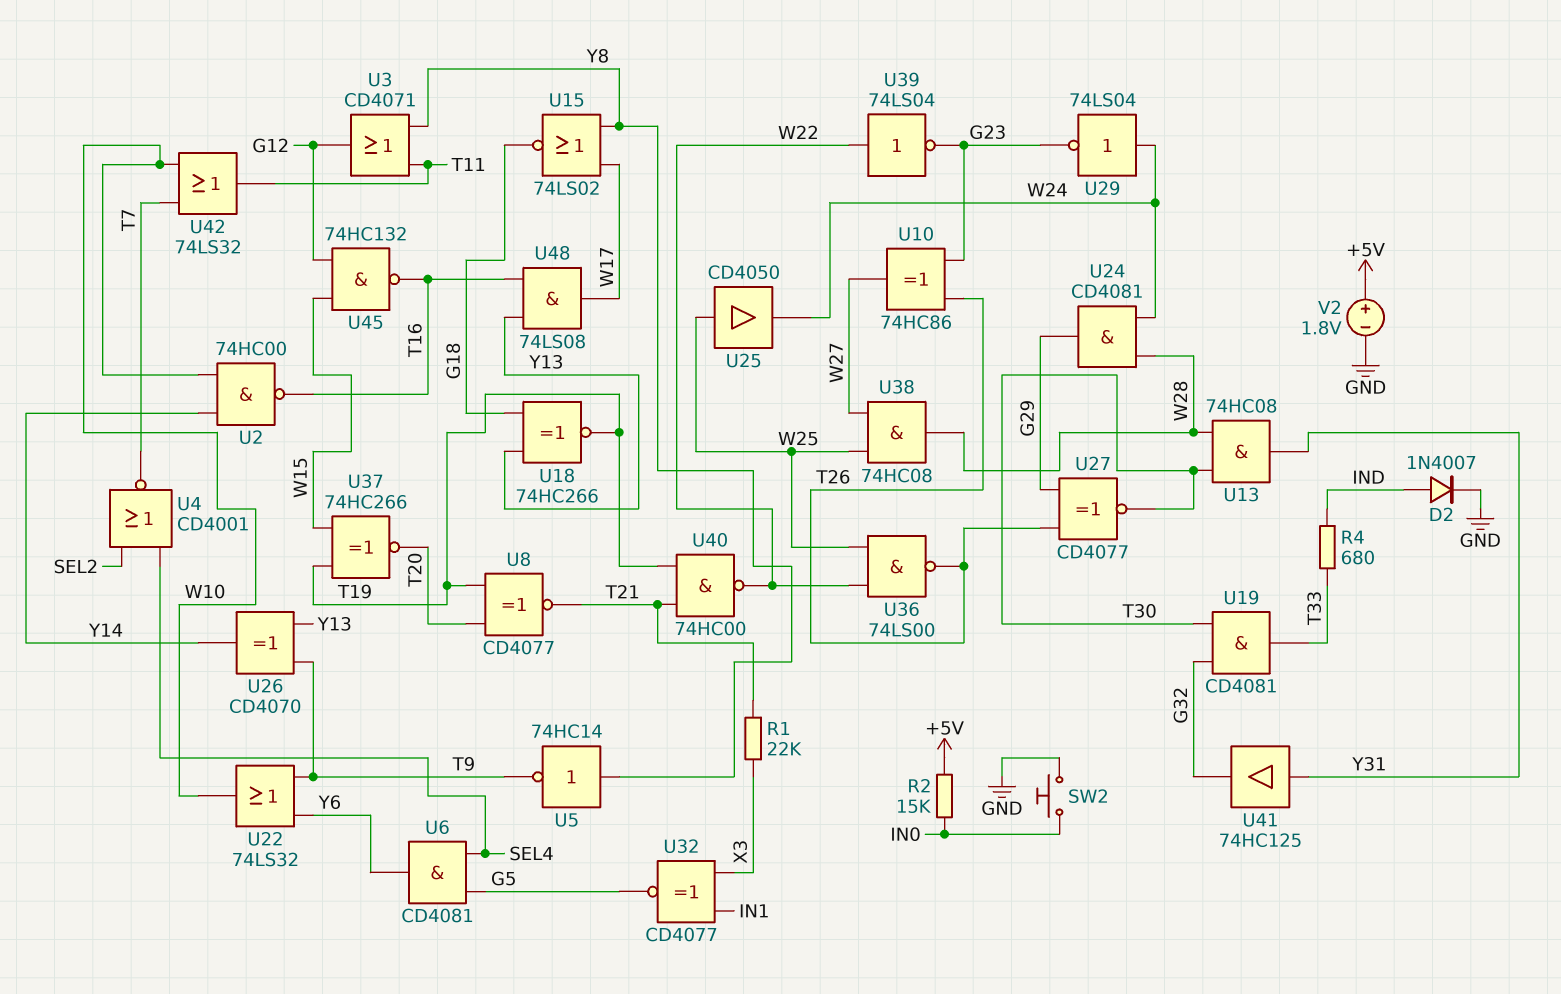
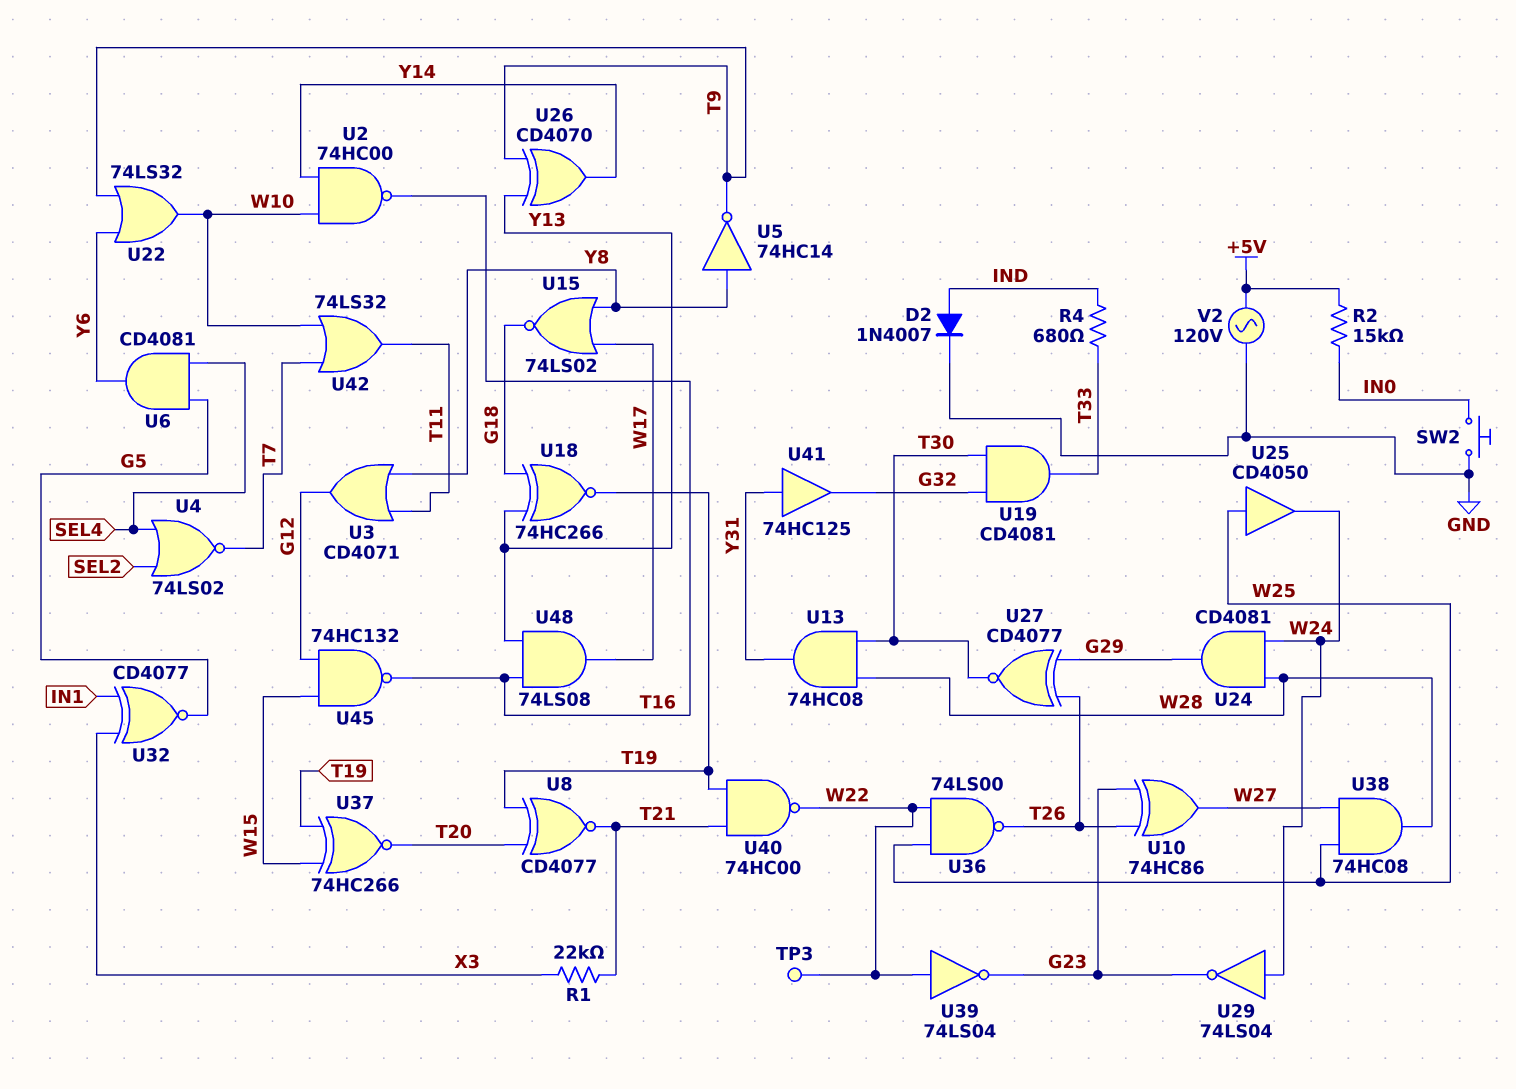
TP3: none -> test point (W22)
U4: NOR CD4001 (in SEL2, in SEL4, out T7) -> NOR 74LS02 (in SEL2, in SEL4, out T7)
V2: 1.8V (plus +5V, minus GND) -> AC 120V (+5V, GND)

